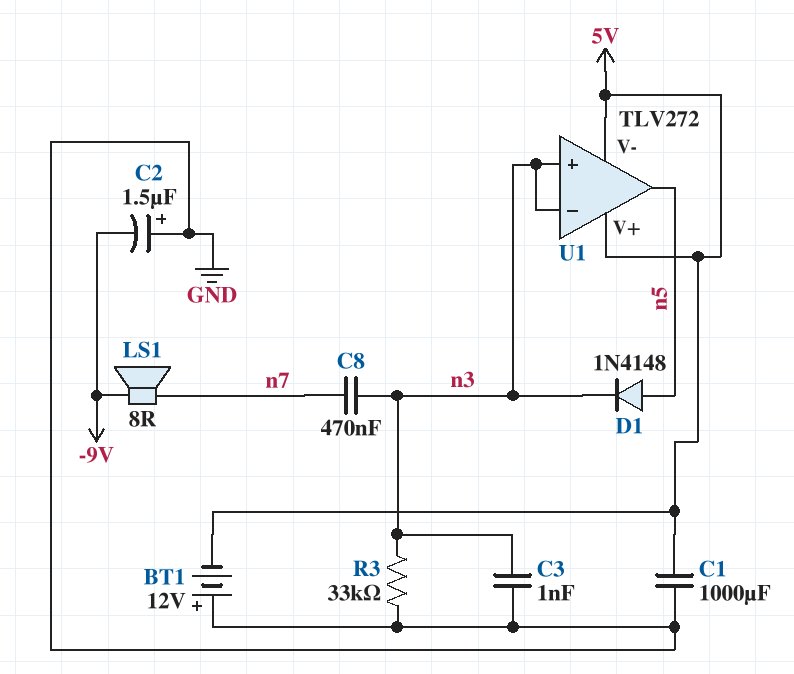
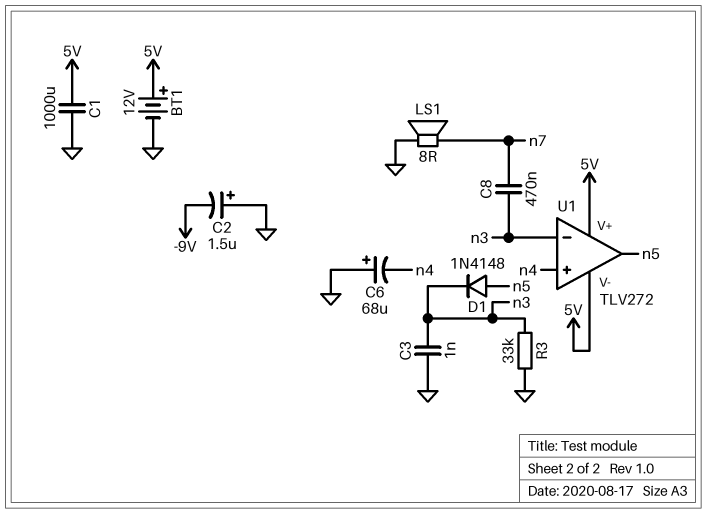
BT1: 12V (plus GND, minus 5V) -> 12V (plus 5V, minus GND)
C6: none -> 68uF (plus GND, minus n4)
LS1: speaker 8R (-9V, n7) -> speaker 8R (GND, n7)
U1 pin in+: n3 -> n4

